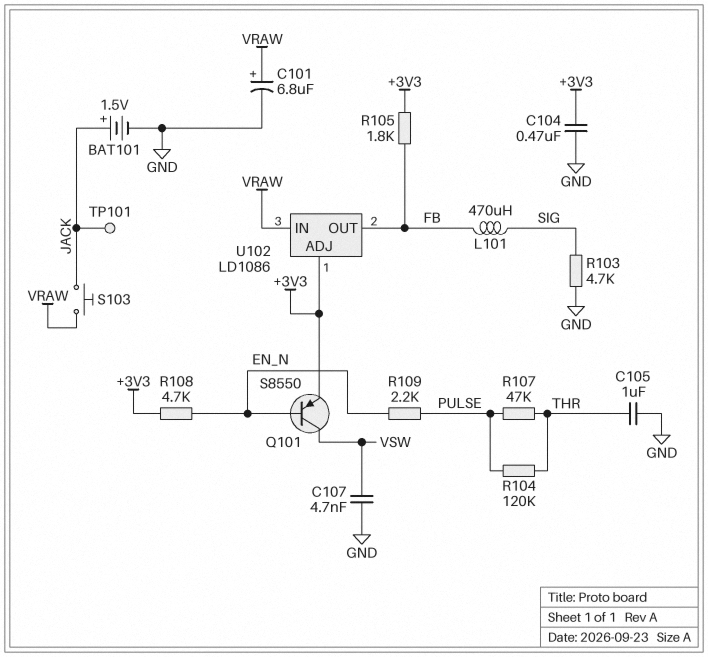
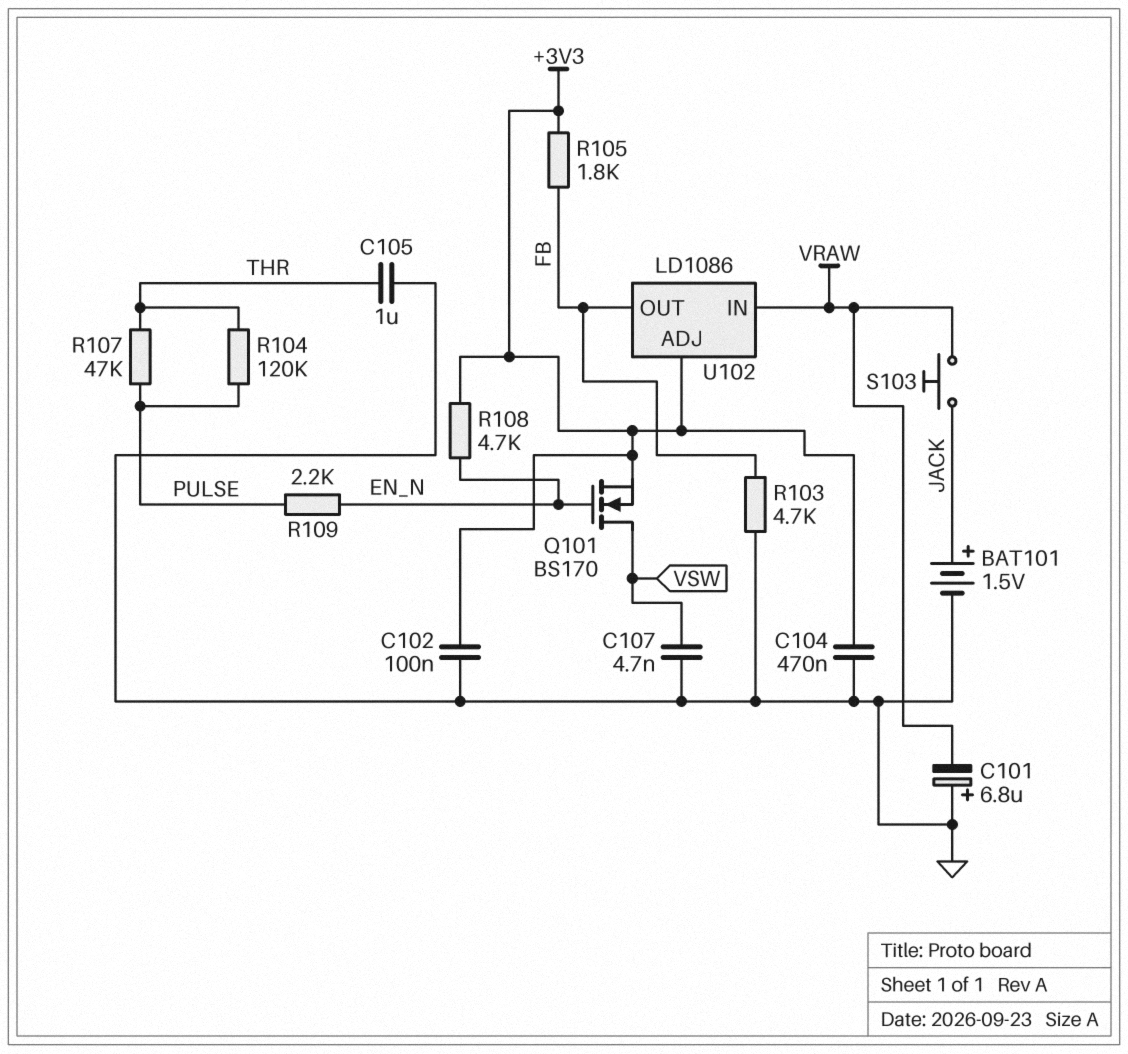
C101: 6.8uF (plus VRAW, minus GND) -> 6.8uF (plus GND, minus VRAW)
C102: none -> 100nF (+3V3, GND)
L101: 470uH (FB, SIG) -> none
Q101: PNP S8550 (B EN_N, C VSW, E +3V3) -> NMOS BS170 (G EN_N, D VSW, S +3V3)
R103: 4.7k (GND, SIG) -> 4.7k (FB, GND)
TP101: test point (JACK) -> none

